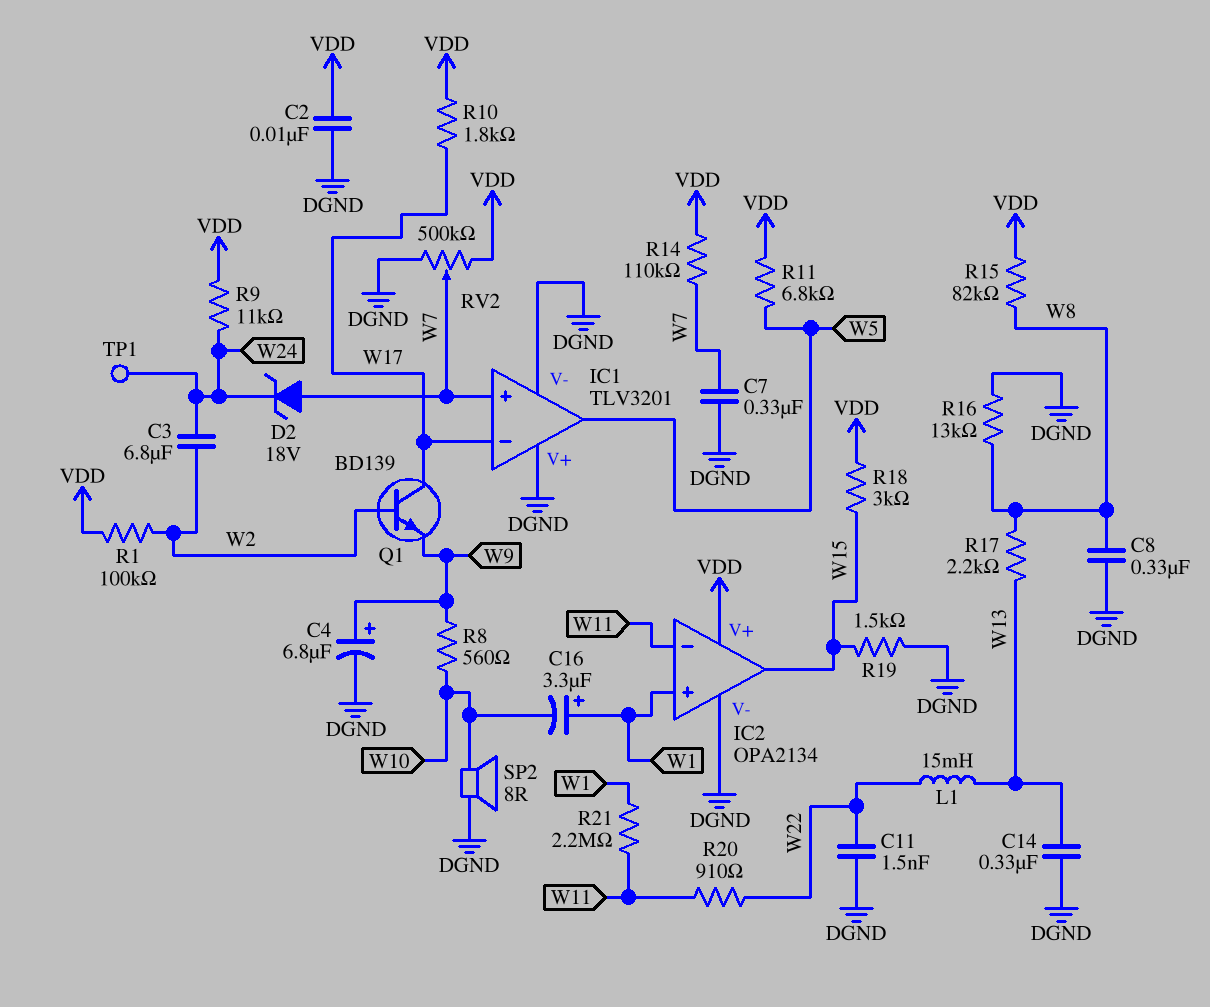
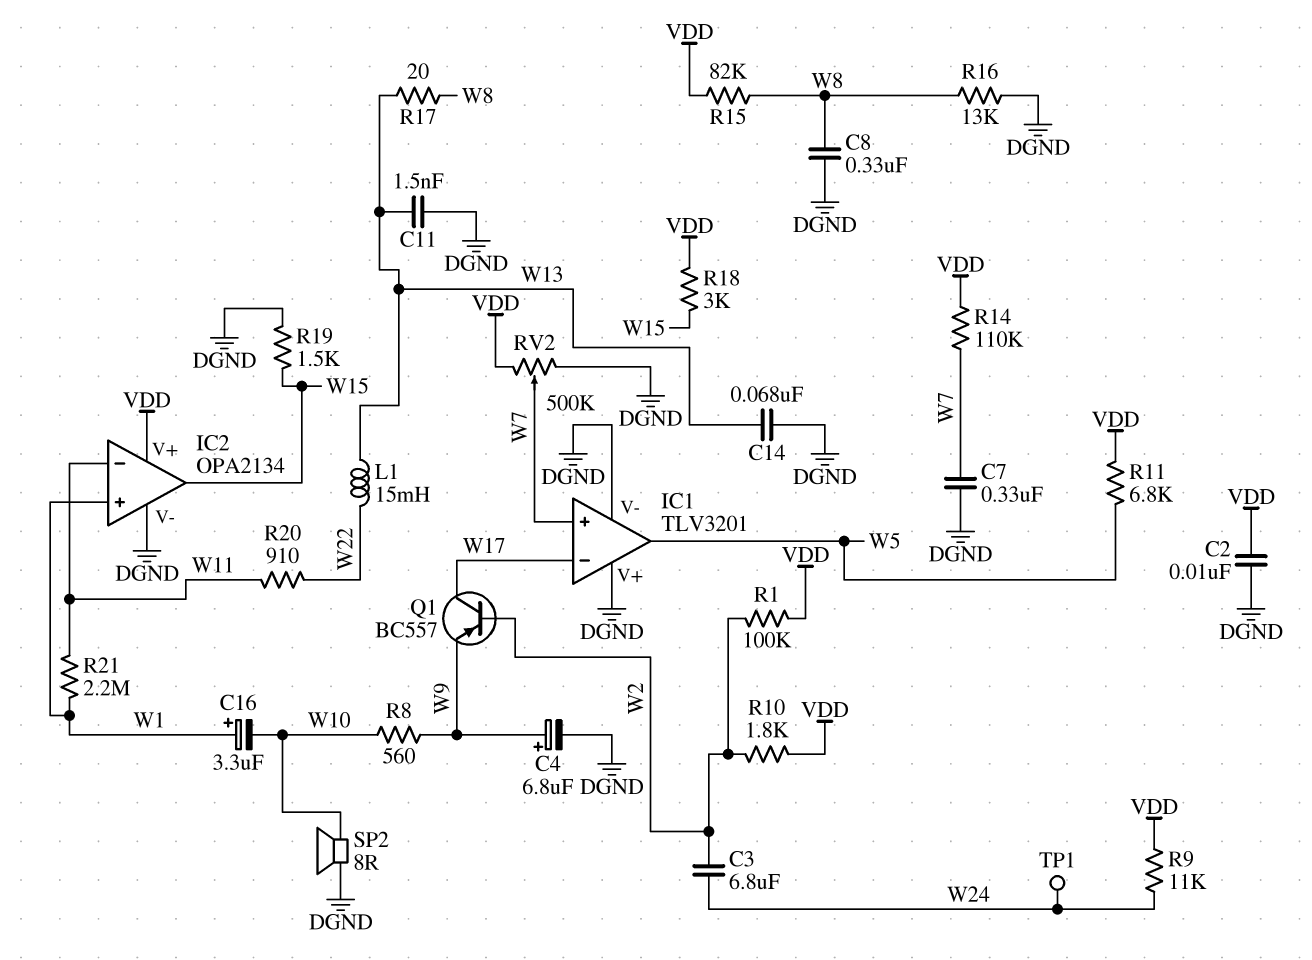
C11: 1.5nF (DGND, W22) -> 1.5nF (DGND, W13)
C14: 330nF (DGND, W13) -> 68nF (DGND, W13)
D2: zener 18V (A W7, K W24) -> none
Q1: NPN BD139 (B W2, C W17, E W9) -> PNP BC557 (B W2, C W17, E W9)
R10: 1.8k (VDD, W17) -> 1.8k (VDD, W2)
R17: 2.2k (W8, W13) -> 20 (W8, W13)

